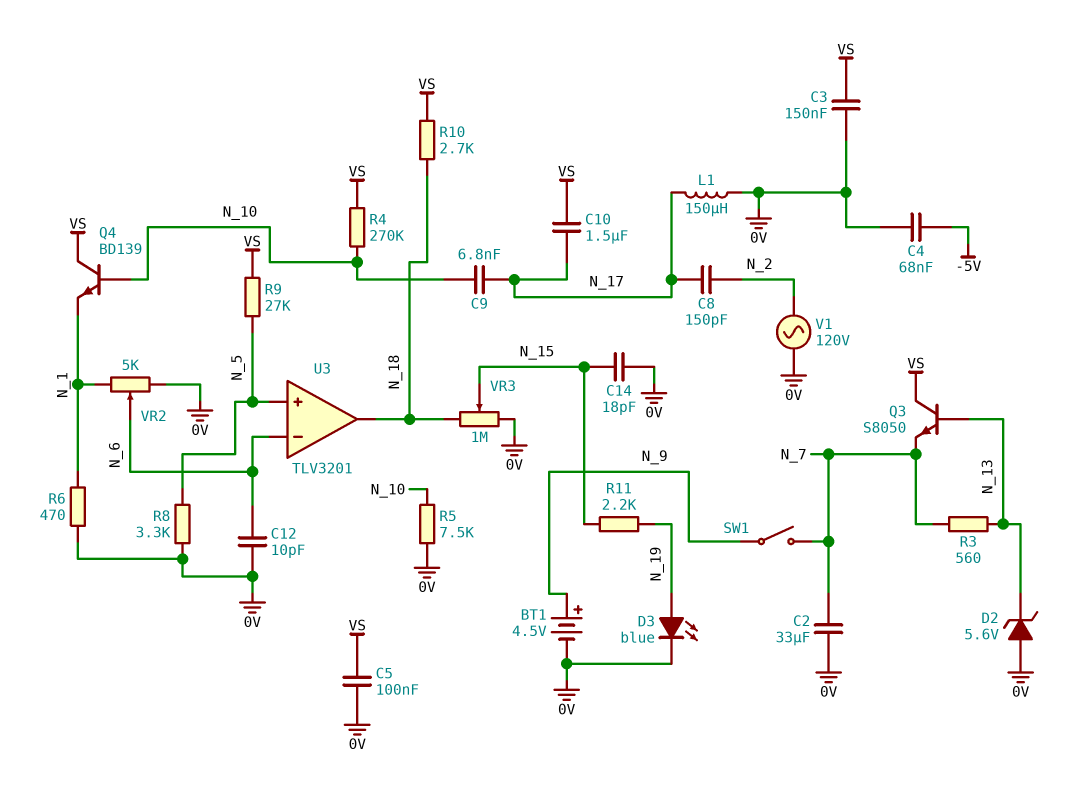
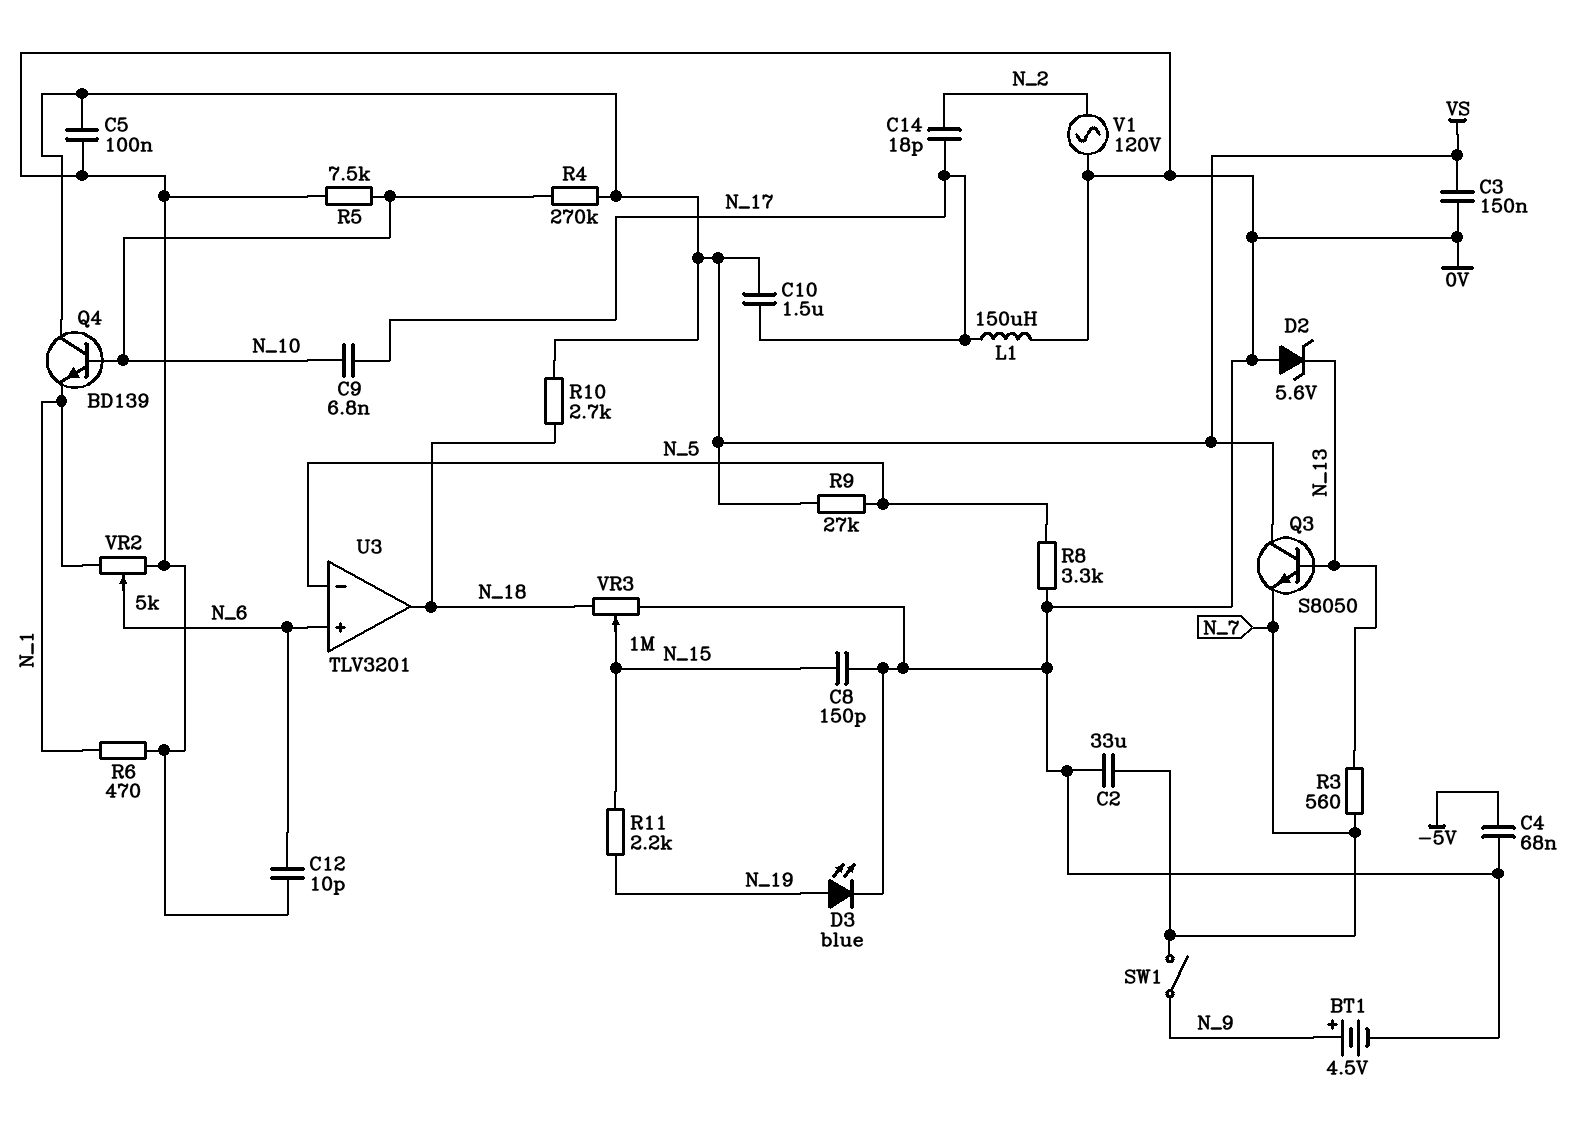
C8: 150pF (N_2, N_17) -> 150pF (0V, N_15)
C14: 18pF (0V, N_15) -> 18pF (N_2, N_17)
U3 pin in+: N_5 -> N_6
U3 pin in-: N_6 -> N_5

